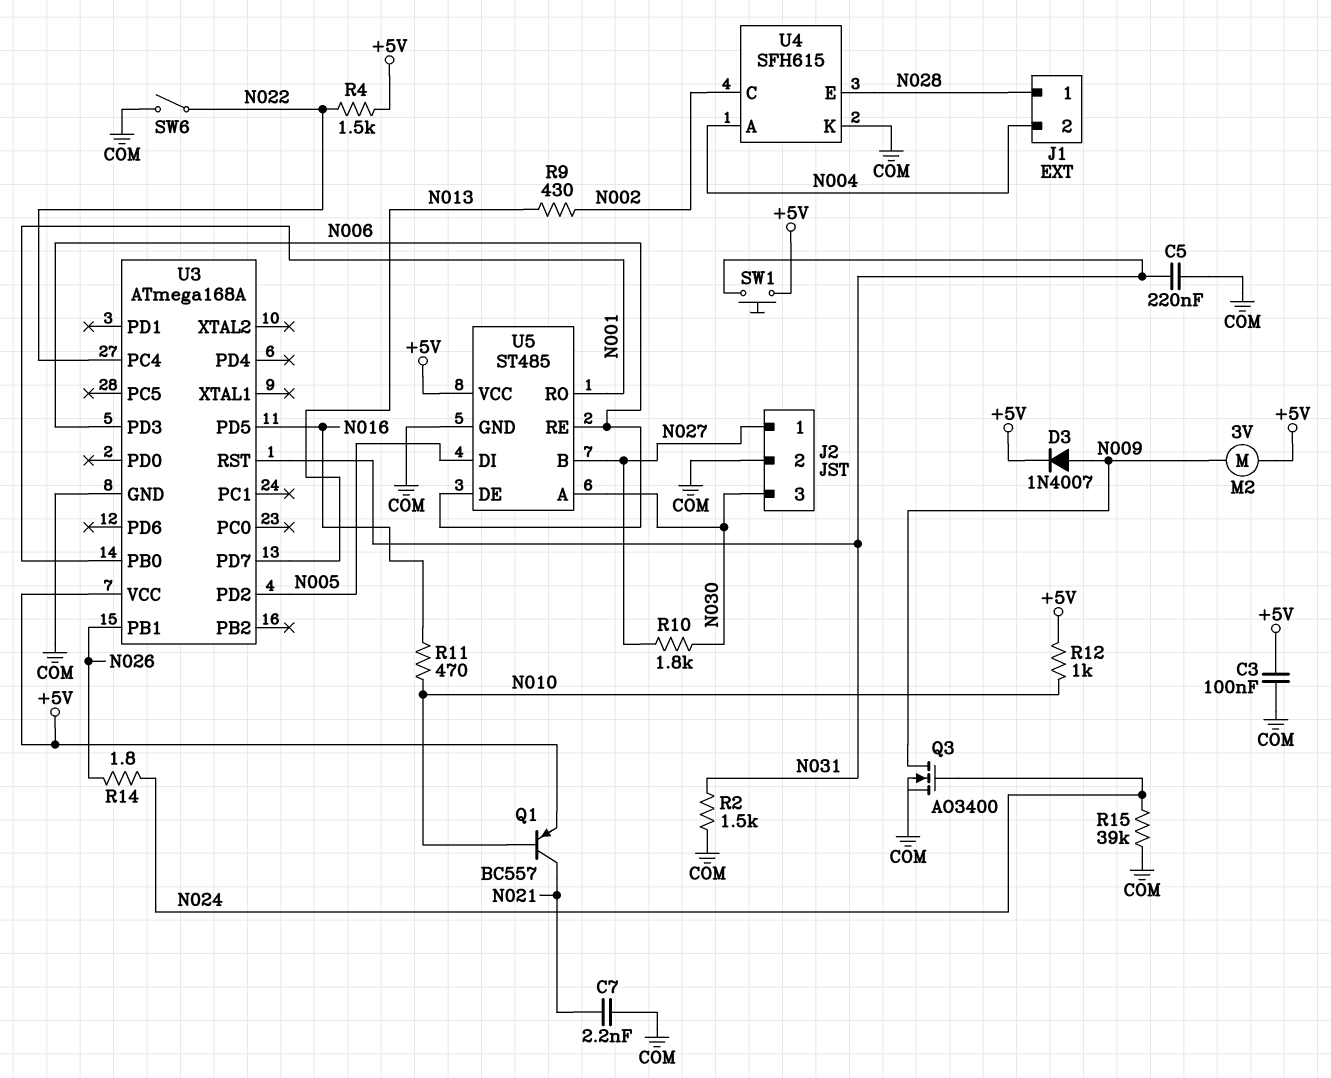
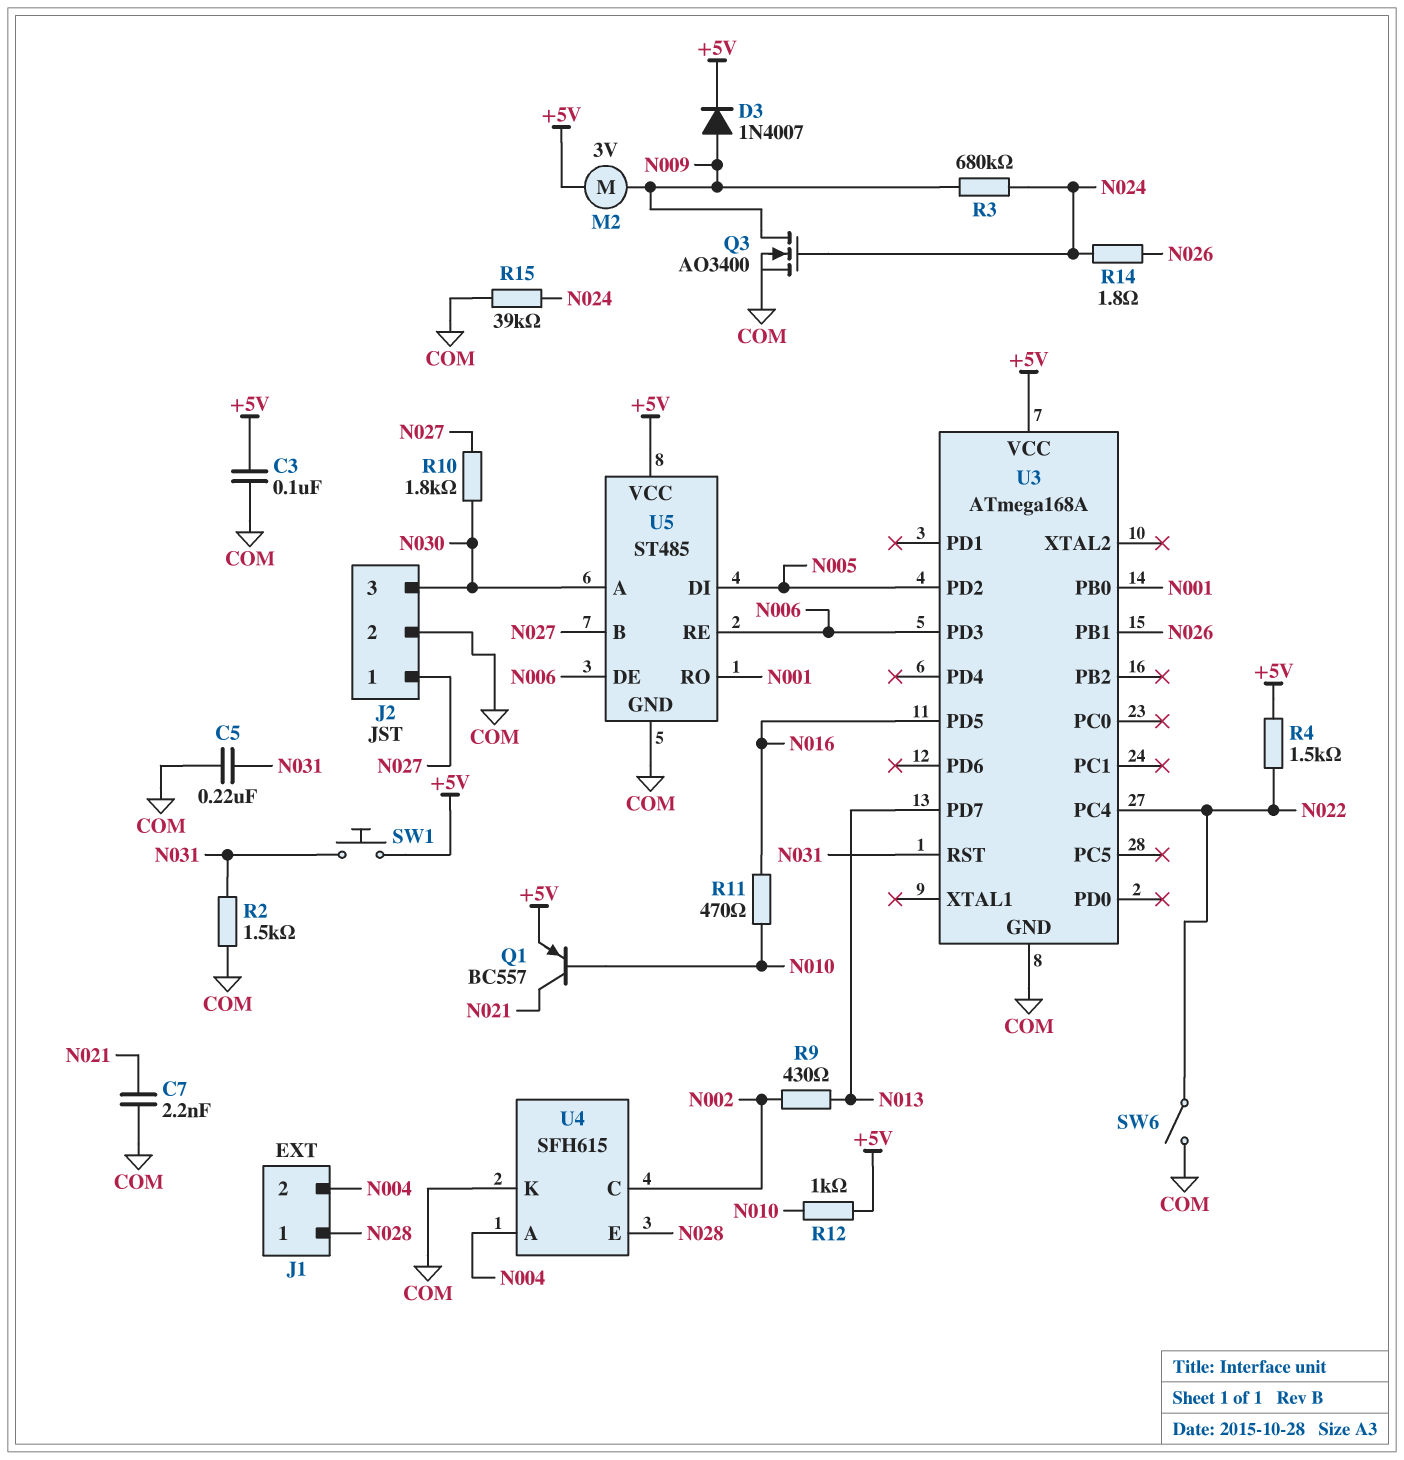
R3: none -> 680k (N009, N024)

